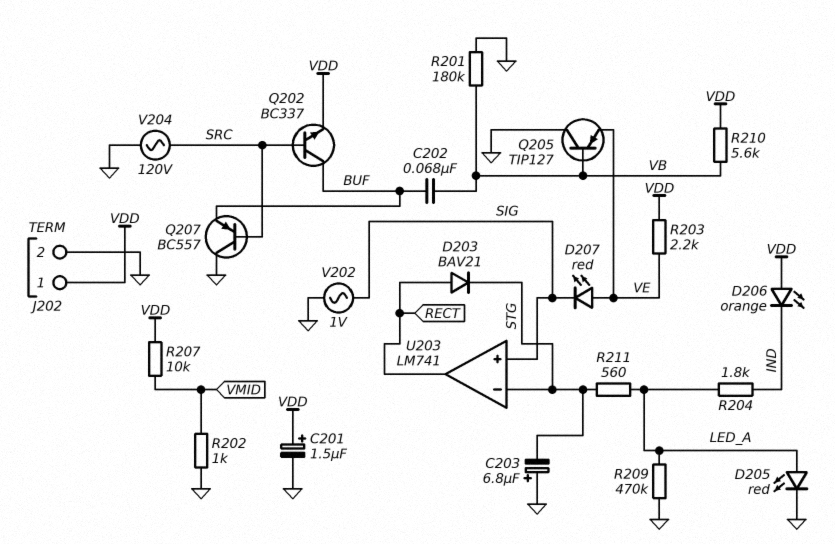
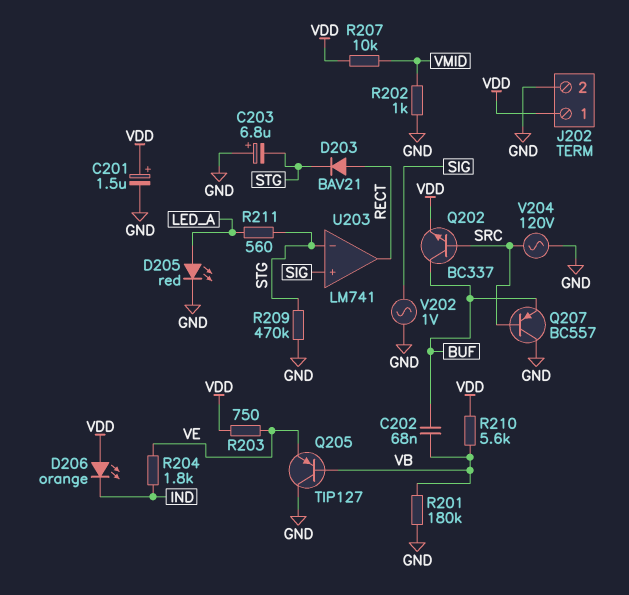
D207: LED red (A VE, K SIG) -> none
R203: 2.2k (VDD, VE) -> 750 (VDD, VE)
R204: 1.8k (IND, LED_A) -> 1.8k (IND, VE)
R209: 470k (GND, LED_A) -> 470k (GND, STG)

